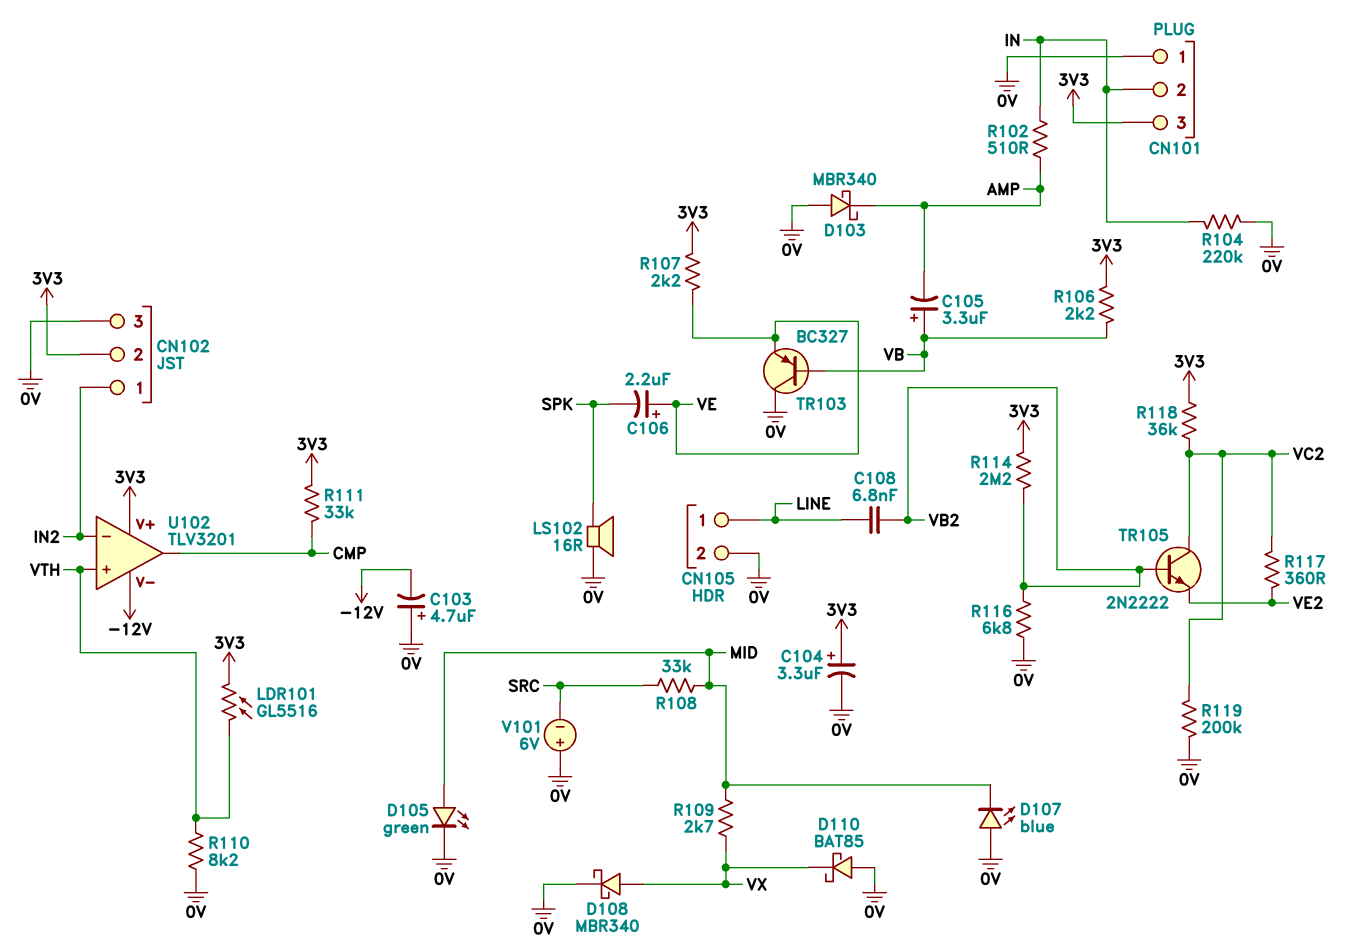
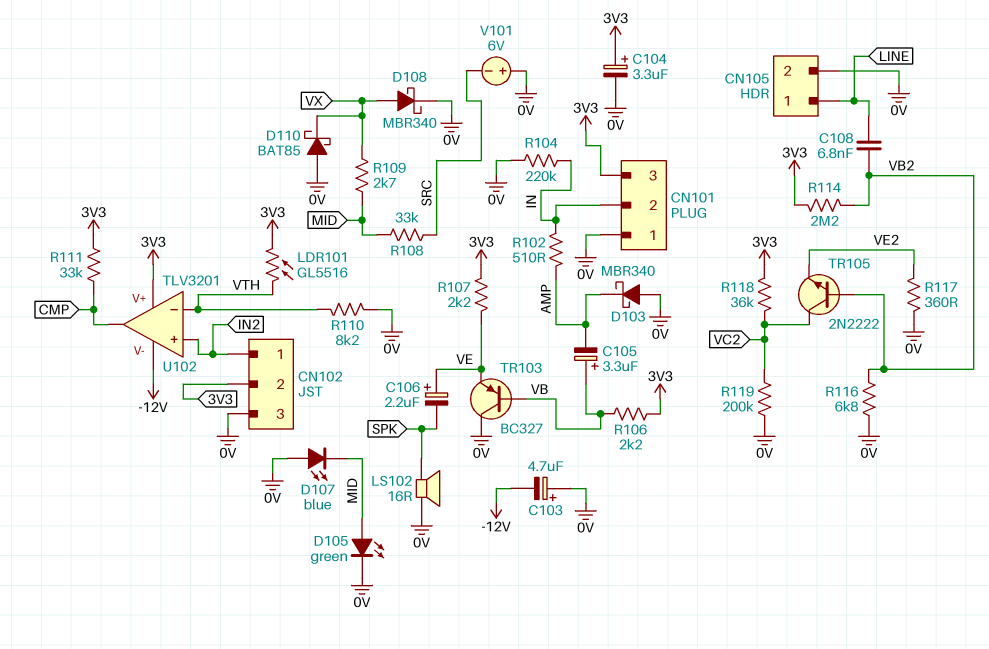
R117: 360 (VC2, VE2) -> 360 (0V, VE2)
U102 pin in+: VTH -> IN2
U102 pin in-: IN2 -> VTH

